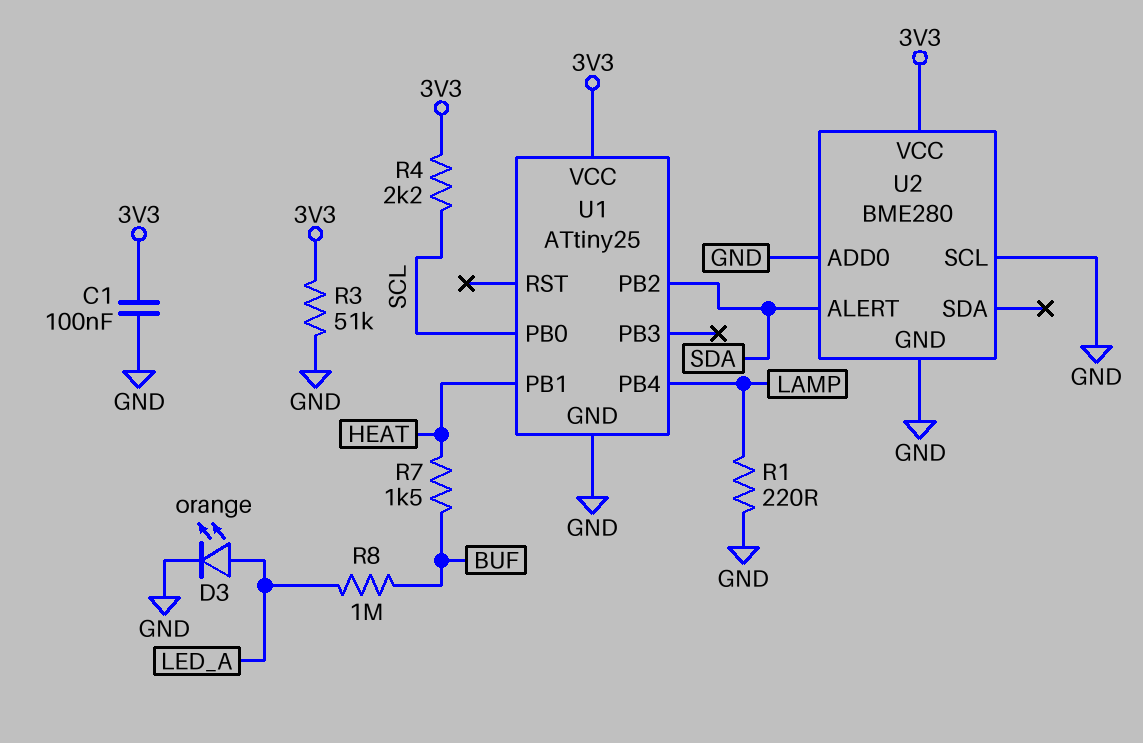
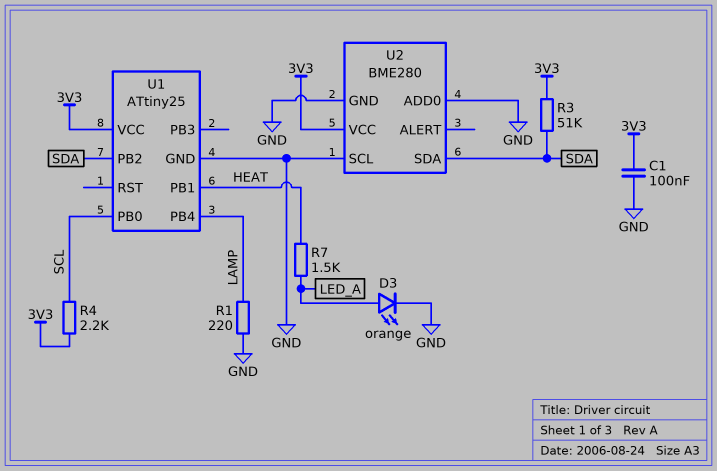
R3: 51k (3V3, GND) -> 51k (3V3, SDA)
R7: 1.5k (BUF, HEAT) -> 1.5k (HEAT, LED_A)
R8: 1M (BUF, LED_A) -> none
U2 pin ALERT: SDA -> none
U2 pin SDA: none -> SDA

